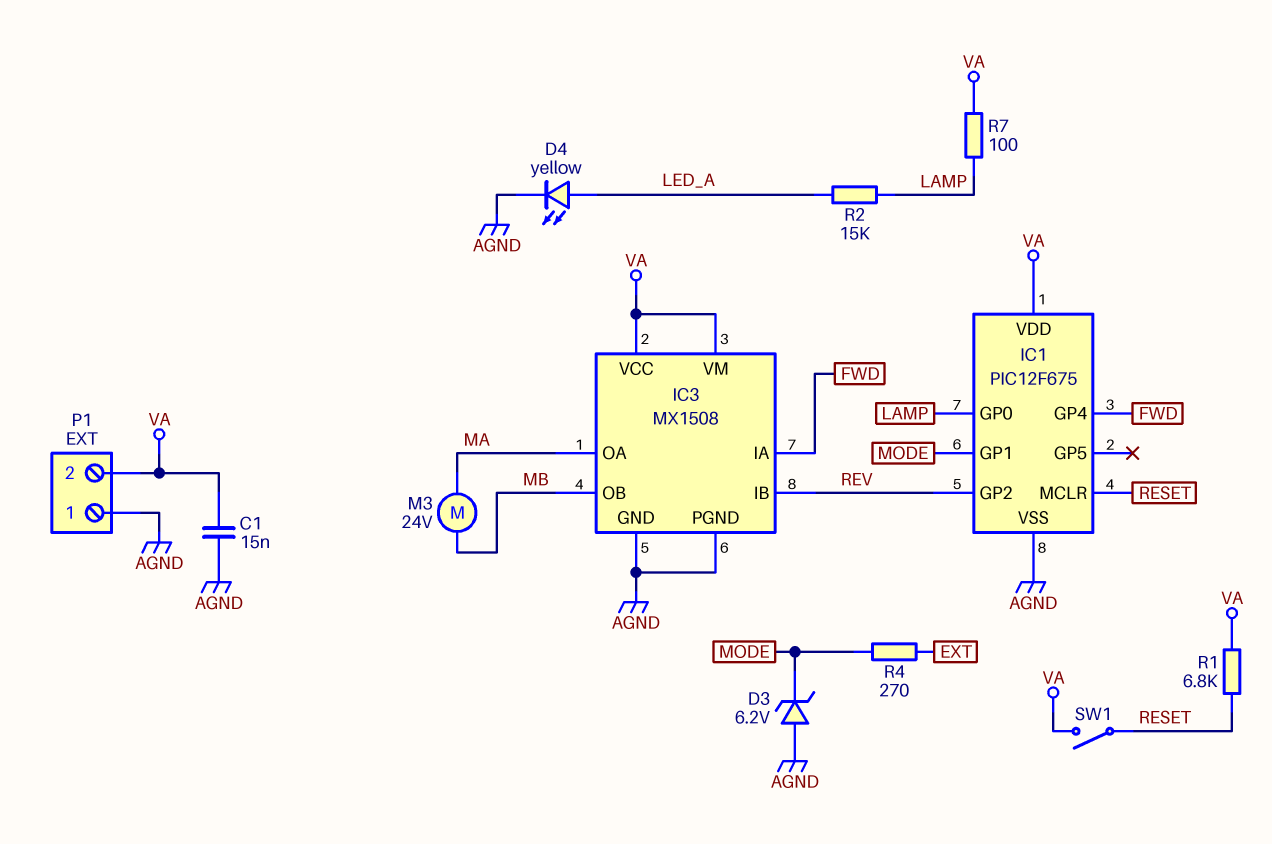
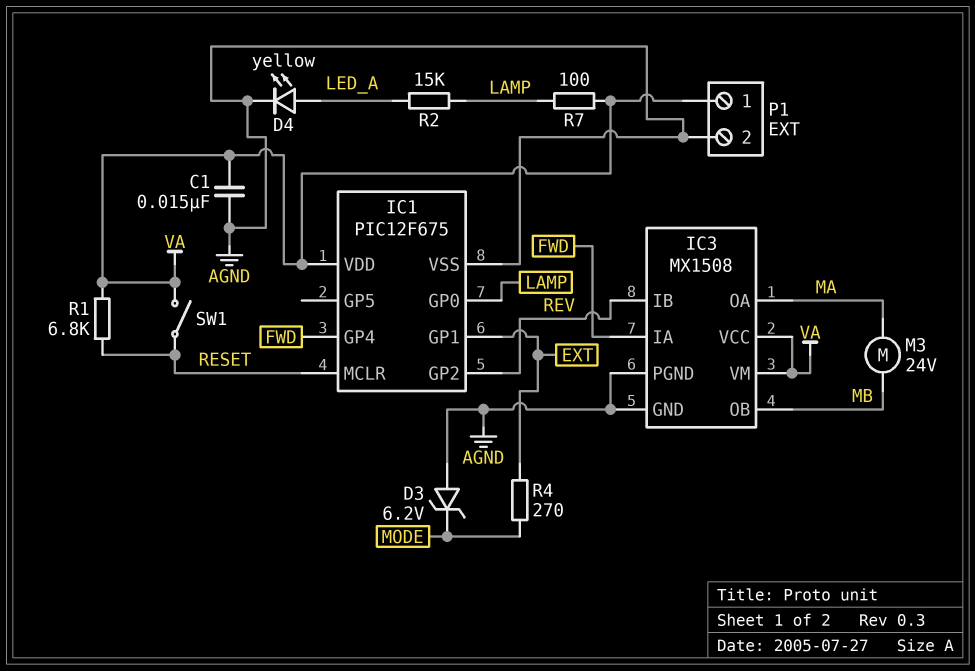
IC1 pin GP1: MODE -> EXT
P1 pin 1: AGND -> VA
P1 pin 2: VA -> AGND

